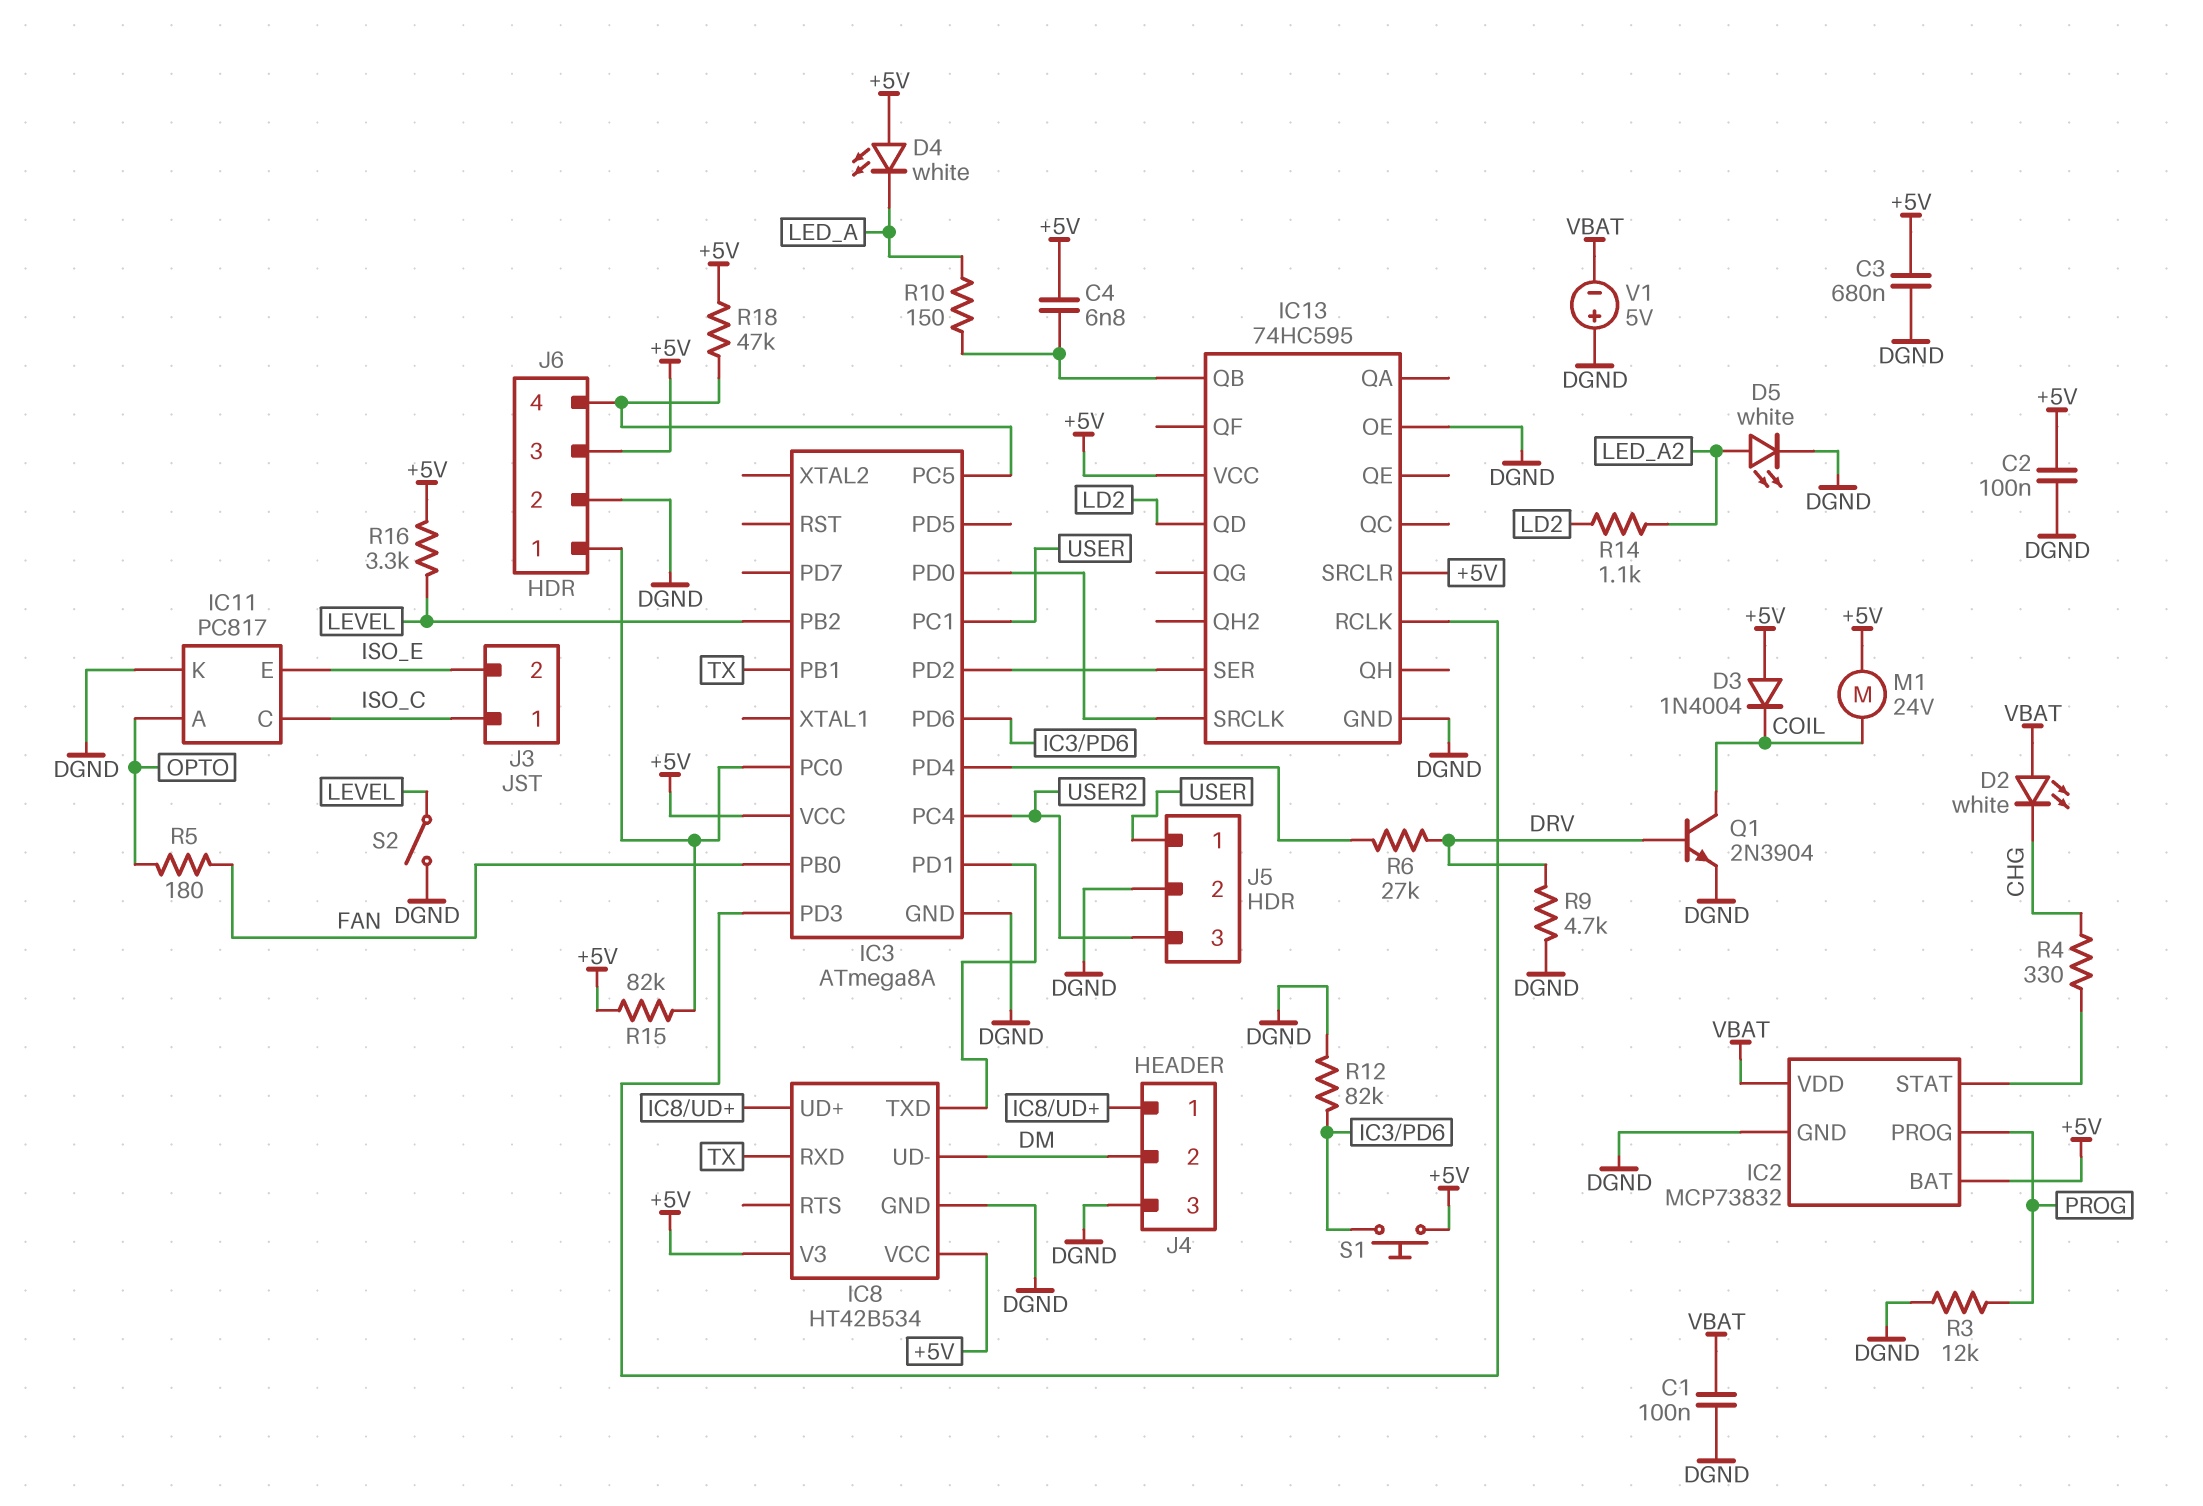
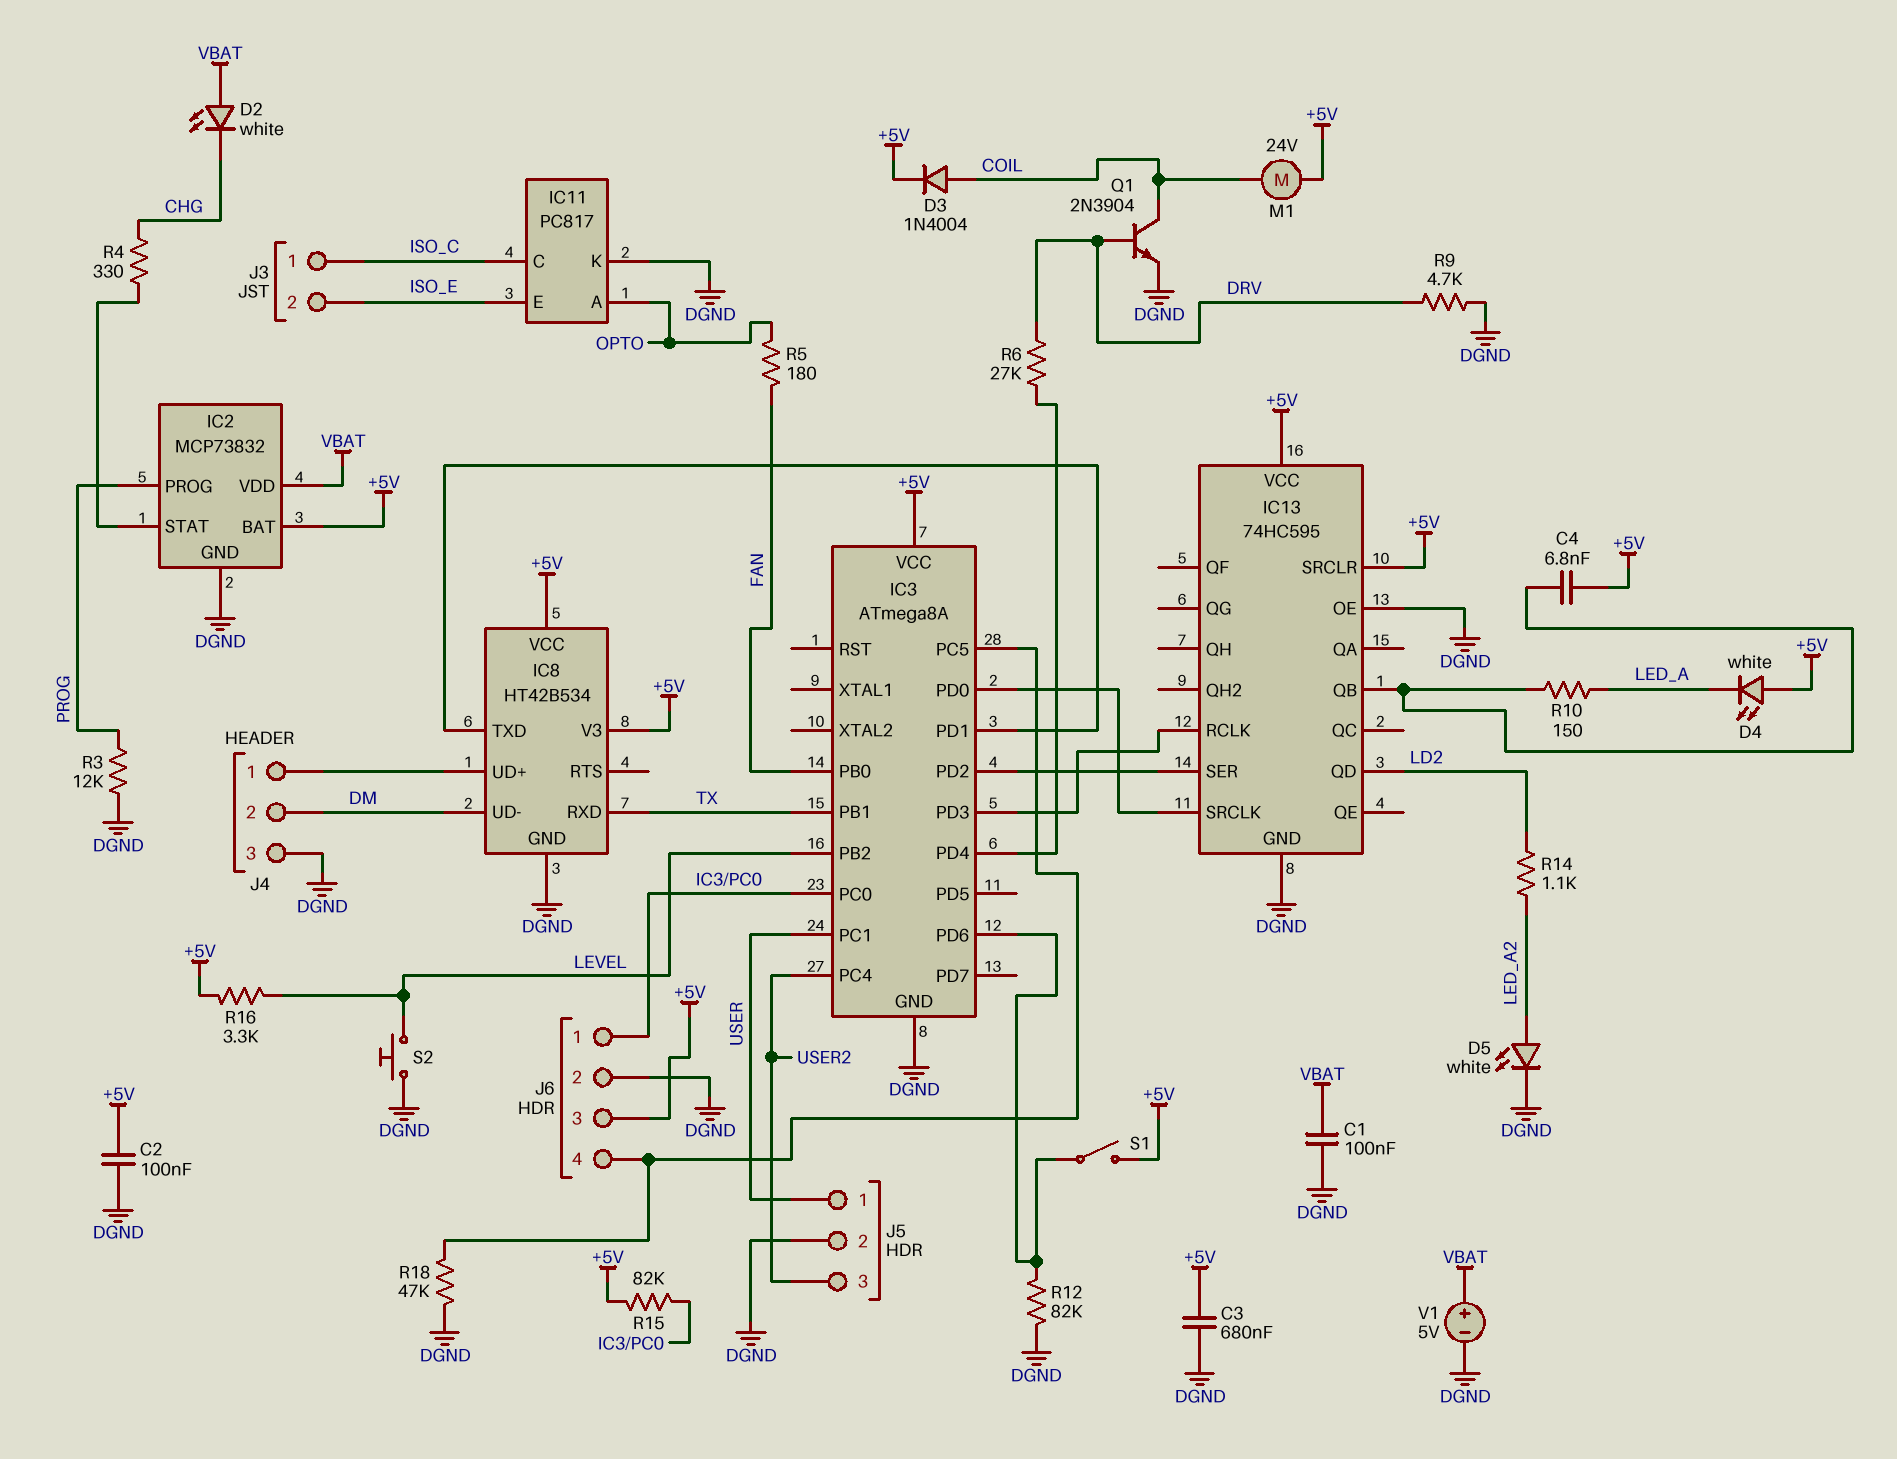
D3: diode 1N4004 (A +5V, K COIL) -> diode 1N4004 (A COIL, K +5V)
R18: 47k (+5V, IC3/PC5) -> 47k (DGND, IC3/PC5)
S1: button (+5V, IC3/PD6) -> switch (+5V, IC3/PD6)
S2: switch (DGND, LEVEL) -> button (DGND, LEVEL)
V1: 5V (plus DGND, minus VBAT) -> 5V (plus VBAT, minus DGND)

